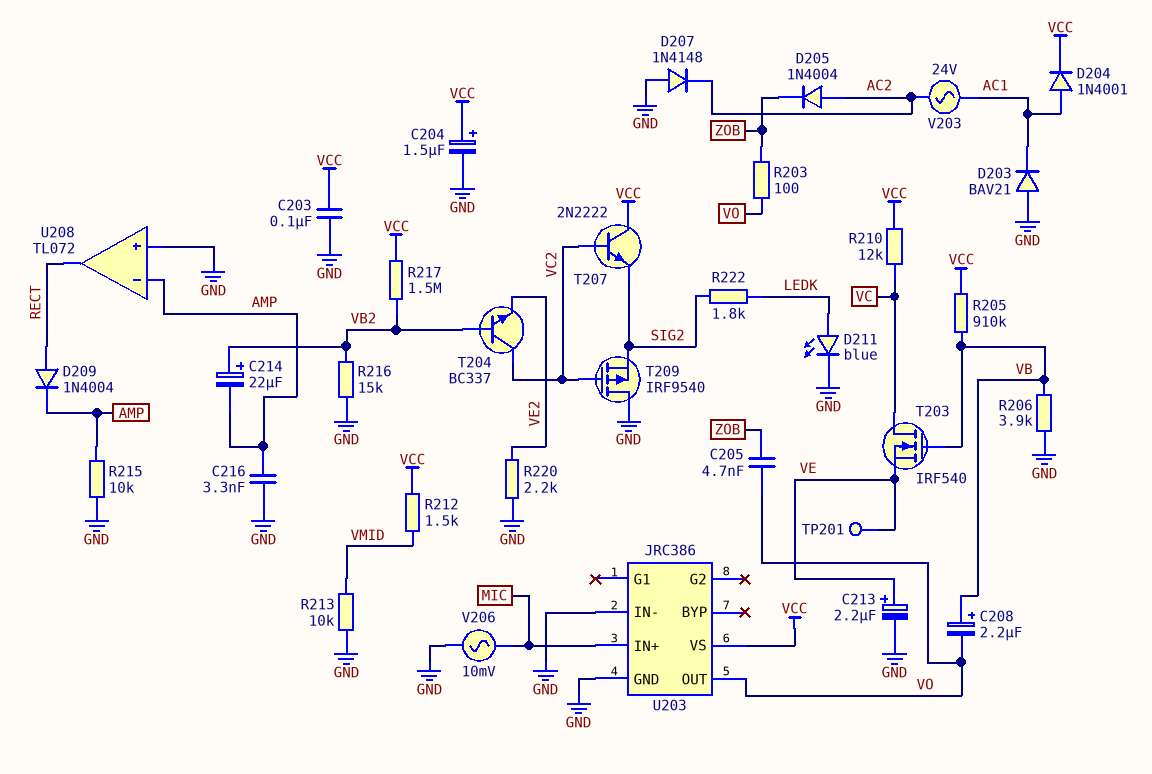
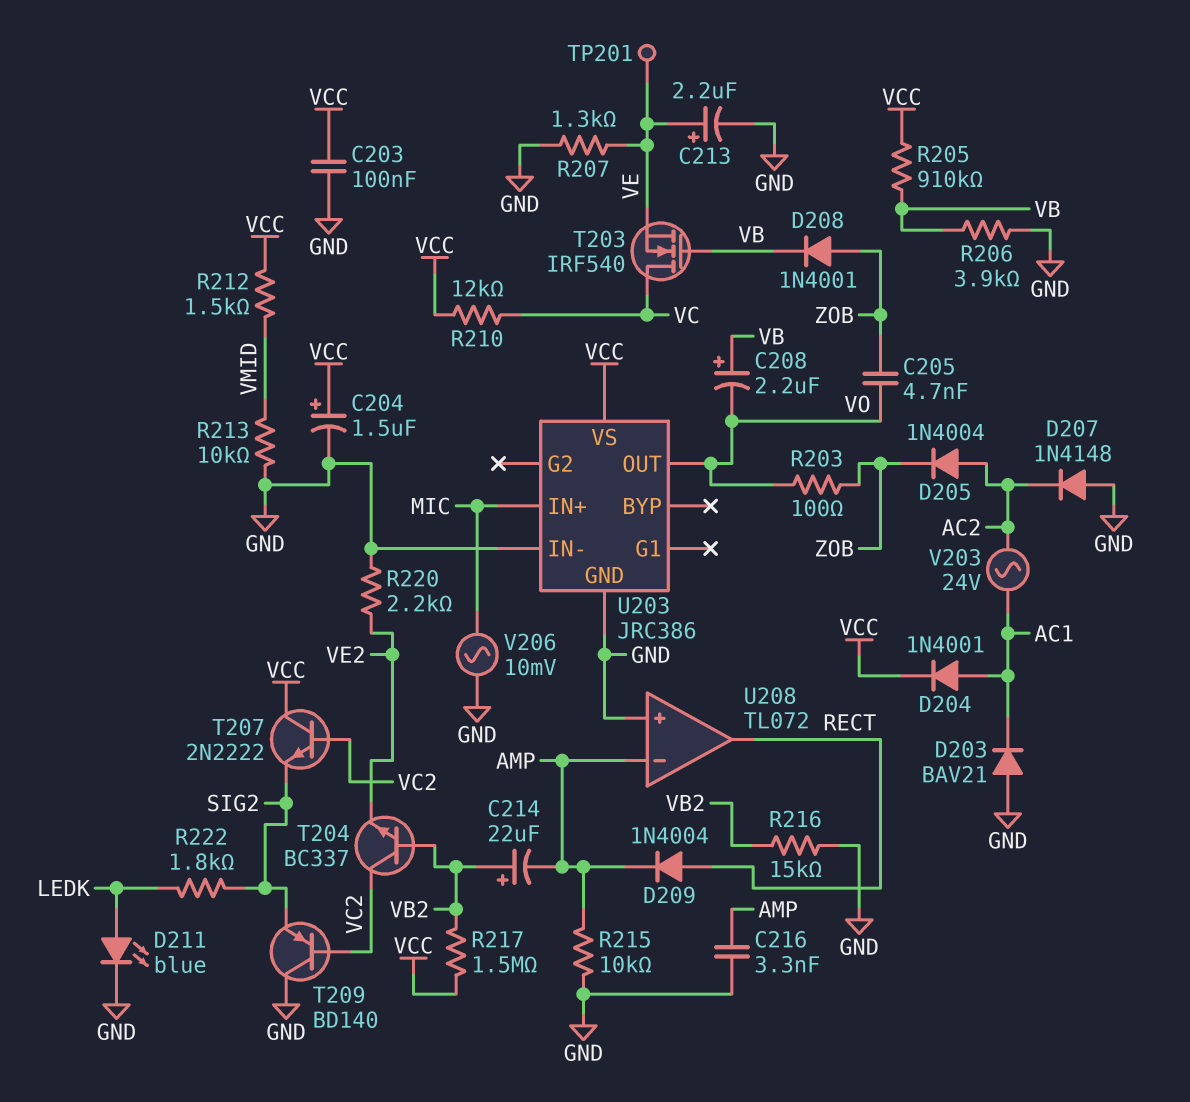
D208: none -> diode 1N4001 (A ZOB, K VB)
R207: none -> 1.3k (GND, VE)
T209: PMOS IRF9540 (G VC2, D GND, S SIG2) -> PNP BD140 (B VC2, C GND, E SIG2)

